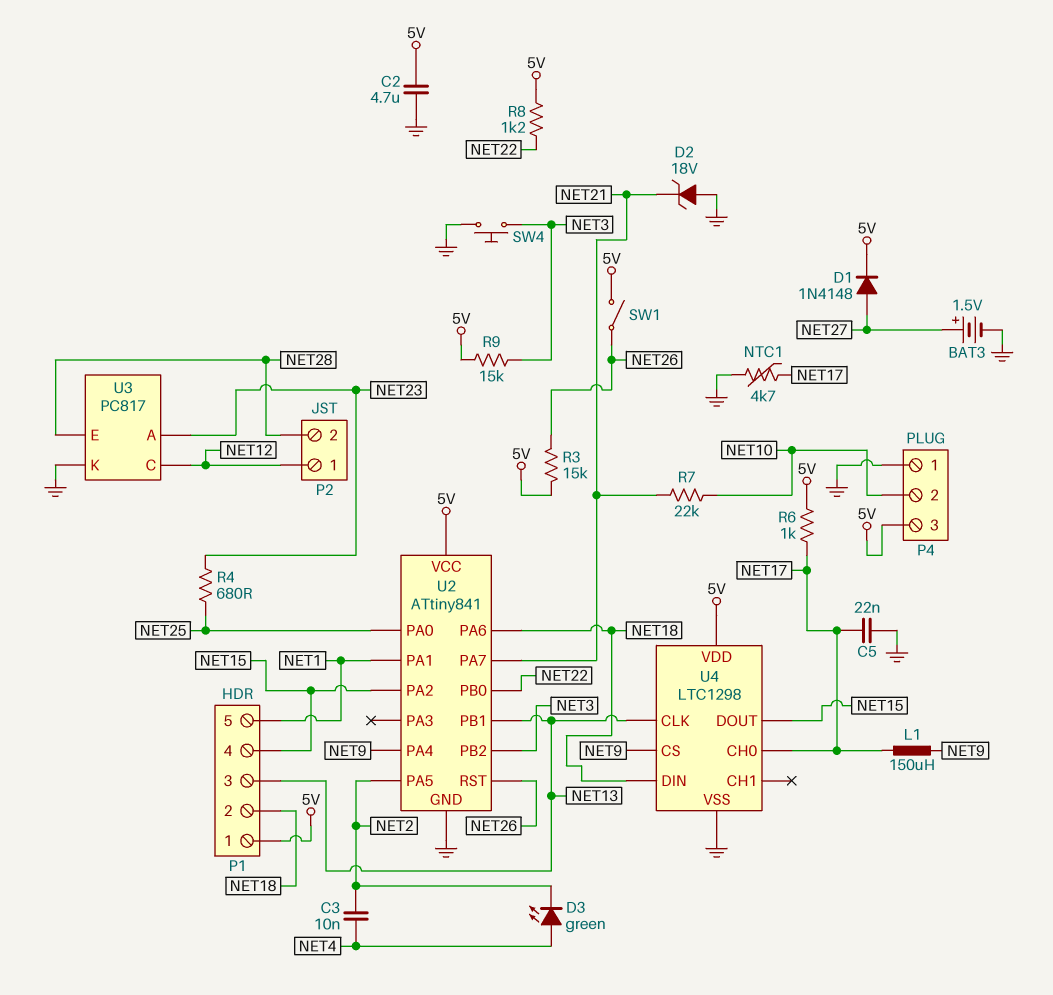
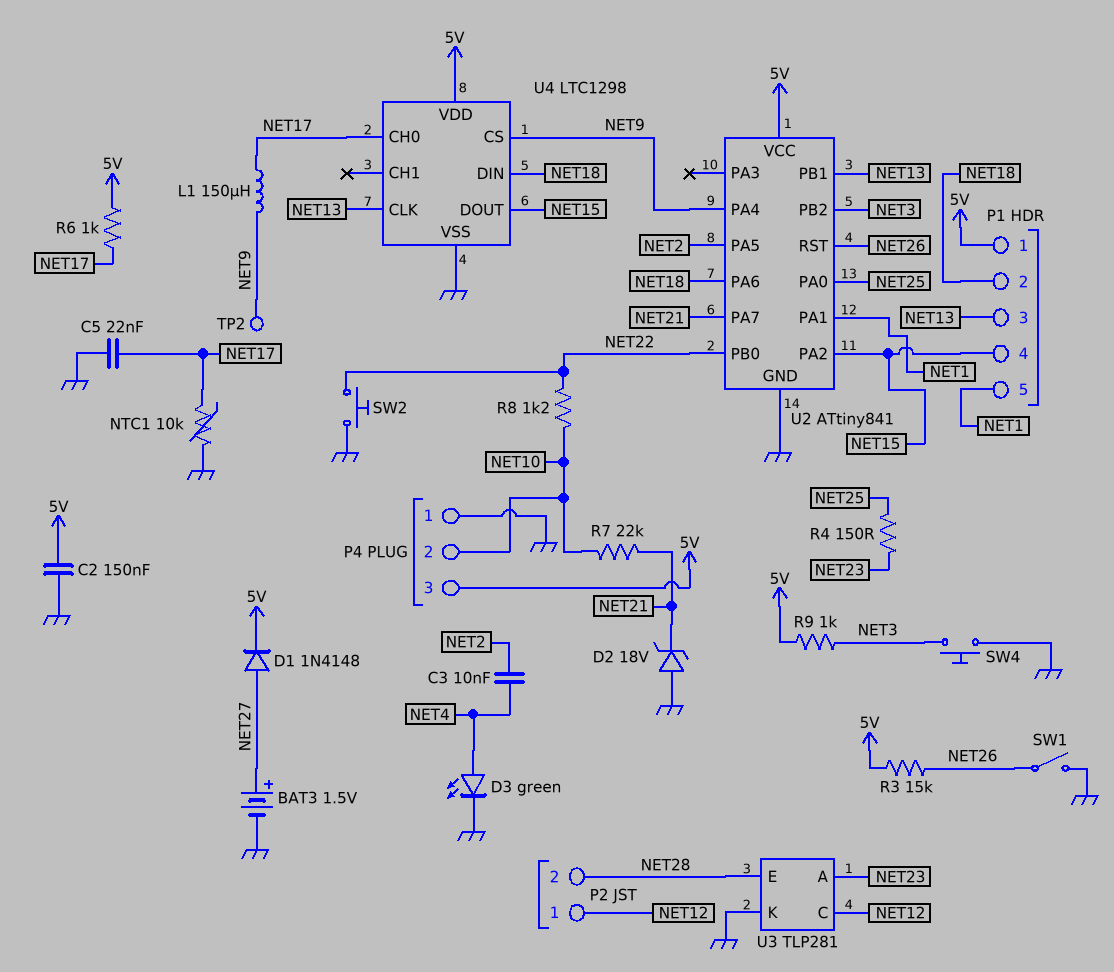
C2: 4.7uF (5V, GND) -> 150nF (5V, GND)
D3: LED green (A NET4, K NET2) -> LED green (A NET4, K GND)
NTC1: 4.7k (GND, NET17) -> 10k (GND, NET17)
R4: 680 (NET23, NET25) -> 150 (NET23, NET25)
R8: 1.2k (5V, NET22) -> 1.2k (NET10, NET22)
R9: 15k (5V, NET3) -> 1k (5V, NET3)
SW1: switch (5V, NET26) -> switch (GND, NET26)
SW2: none -> button (GND, NET22)
TP2: none -> test point (NET9)
U3: PC817 -> TLP281

